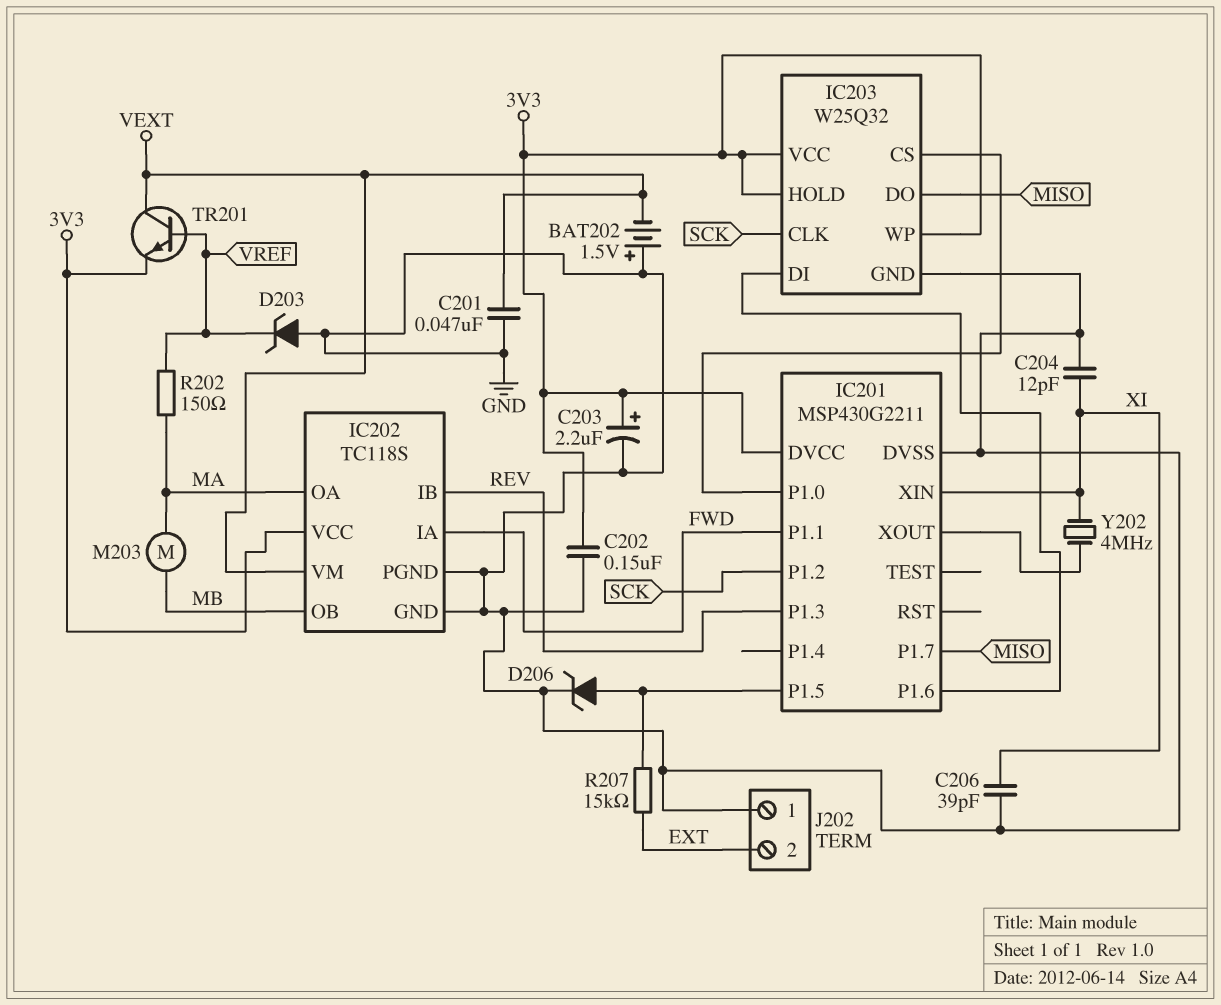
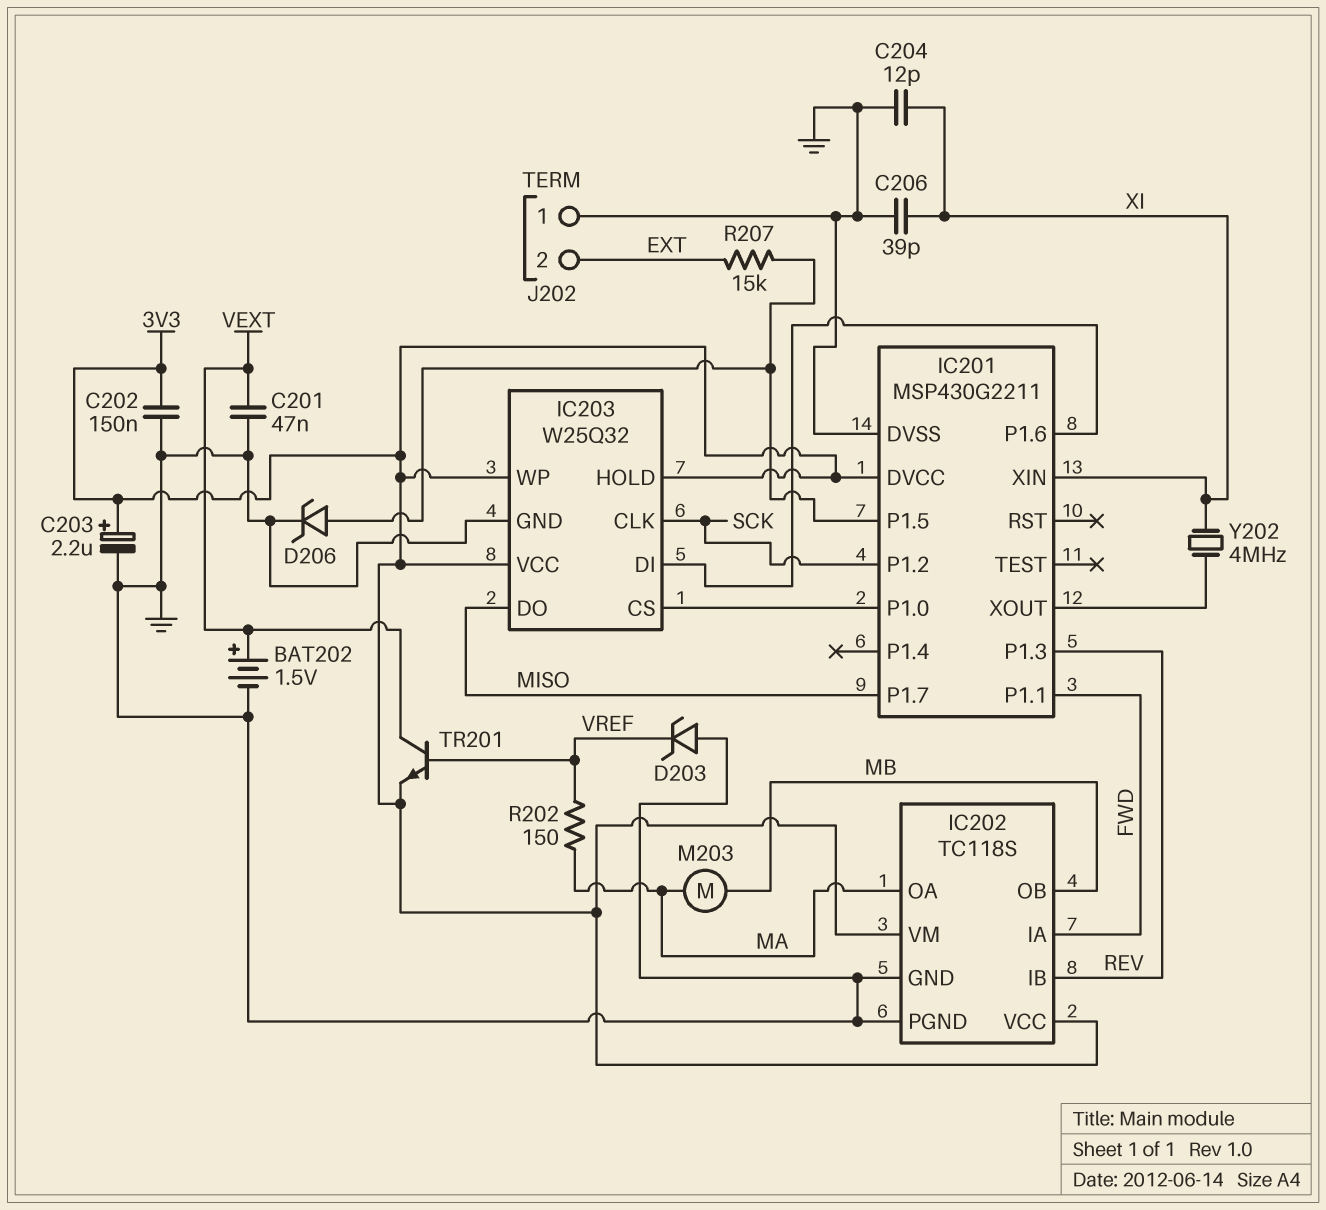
BAT202: 1.5V (plus GND, minus VEXT) -> 1.5V (plus VEXT, minus GND)
IC202 pin VM: VEXT -> 3V3

